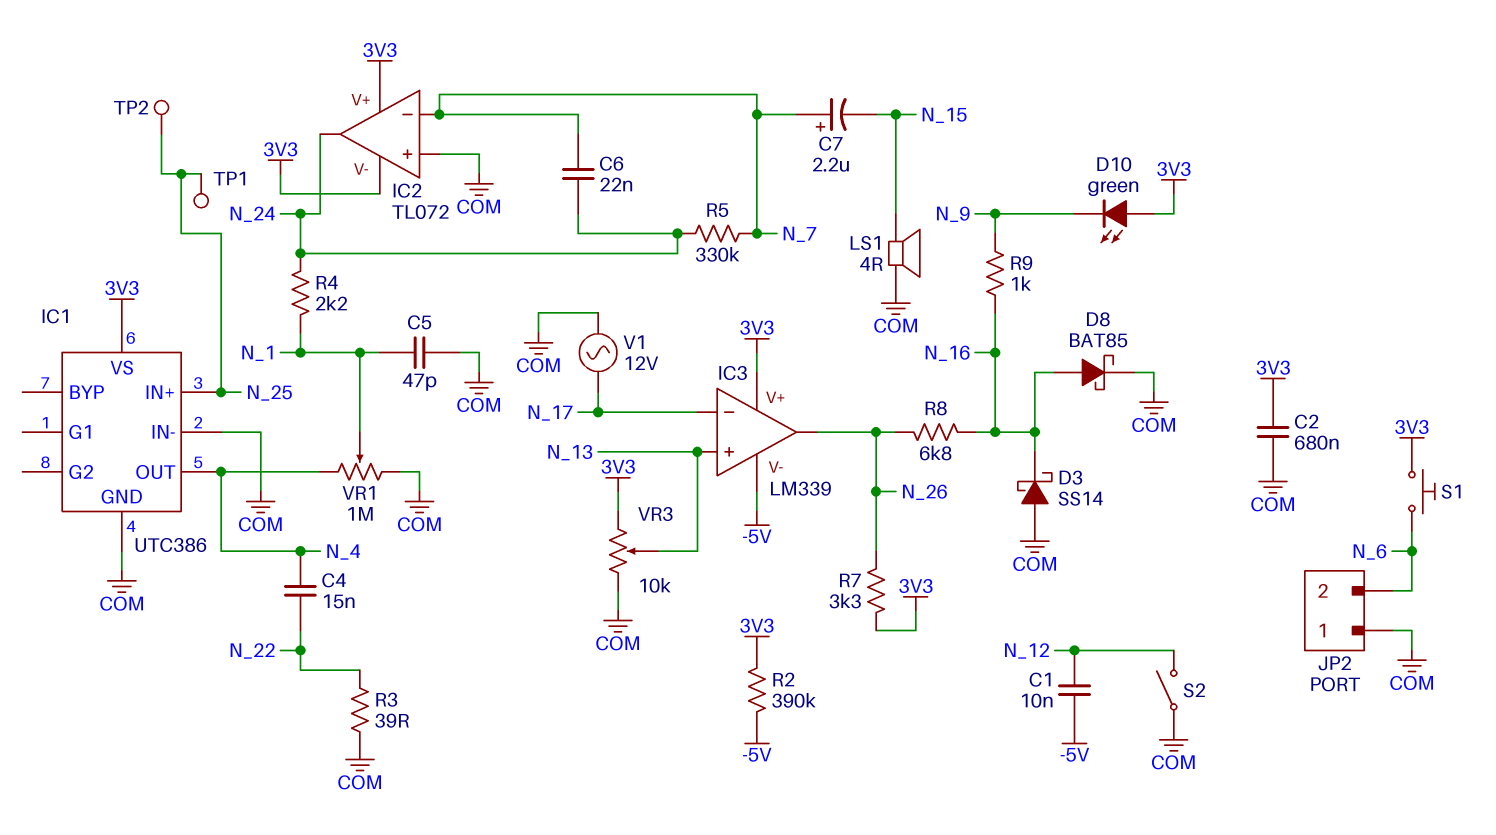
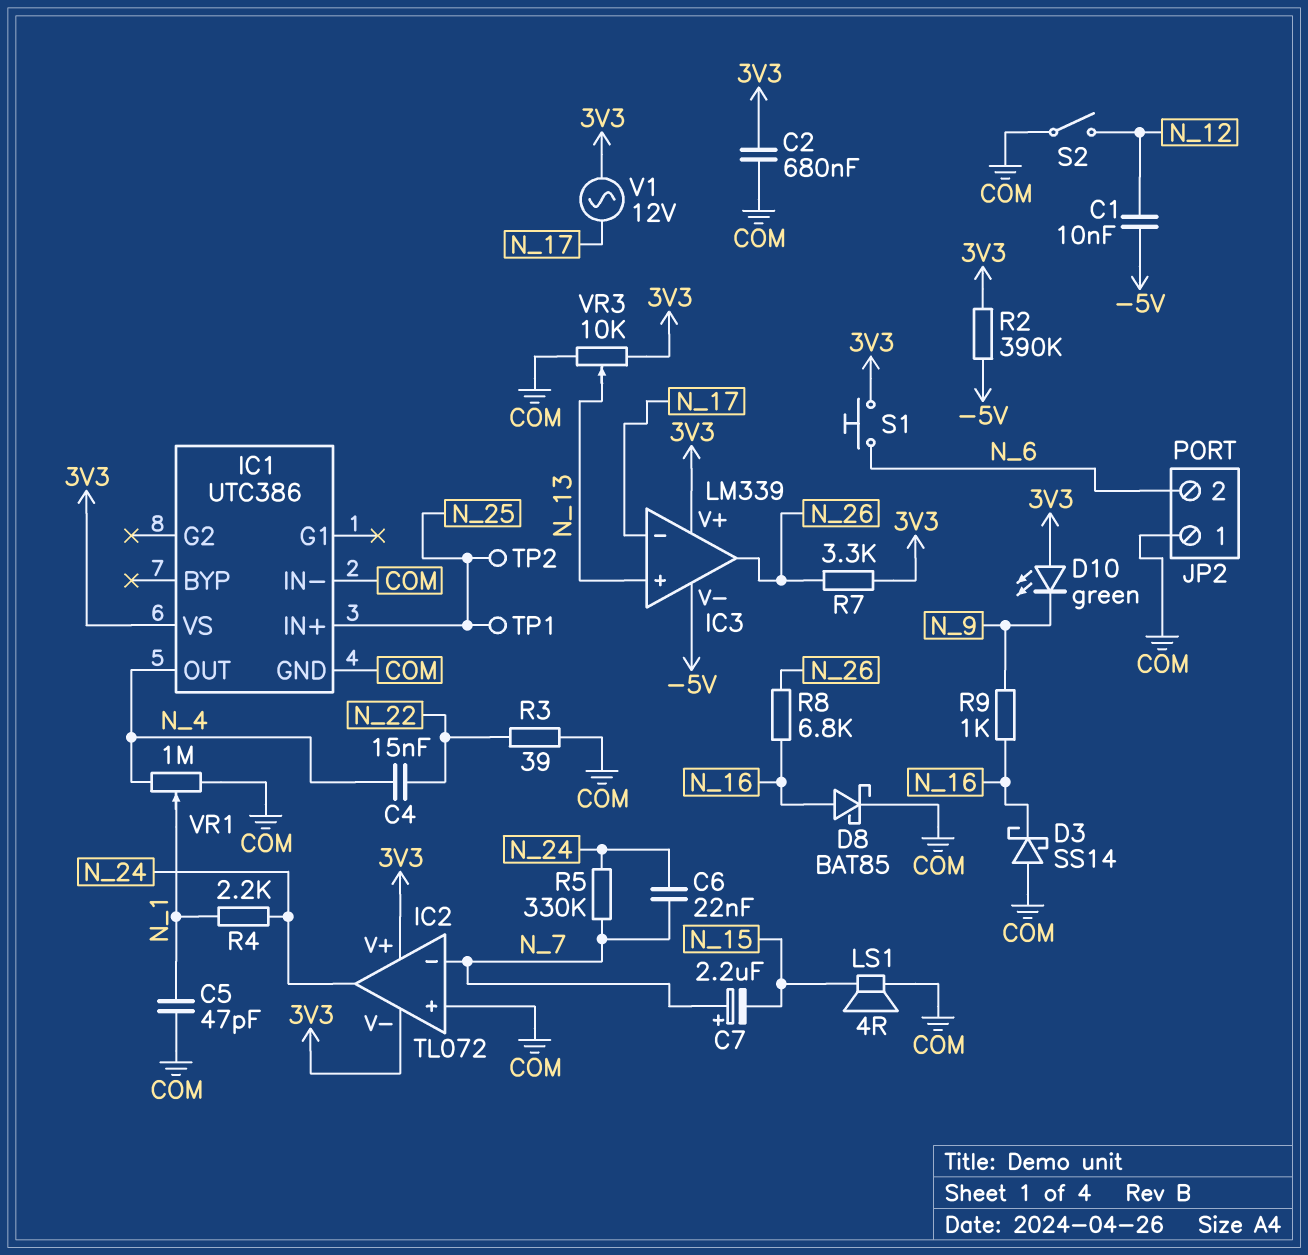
V1: AC 12V (COM, N_17) -> AC 12V (3V3, N_17)

